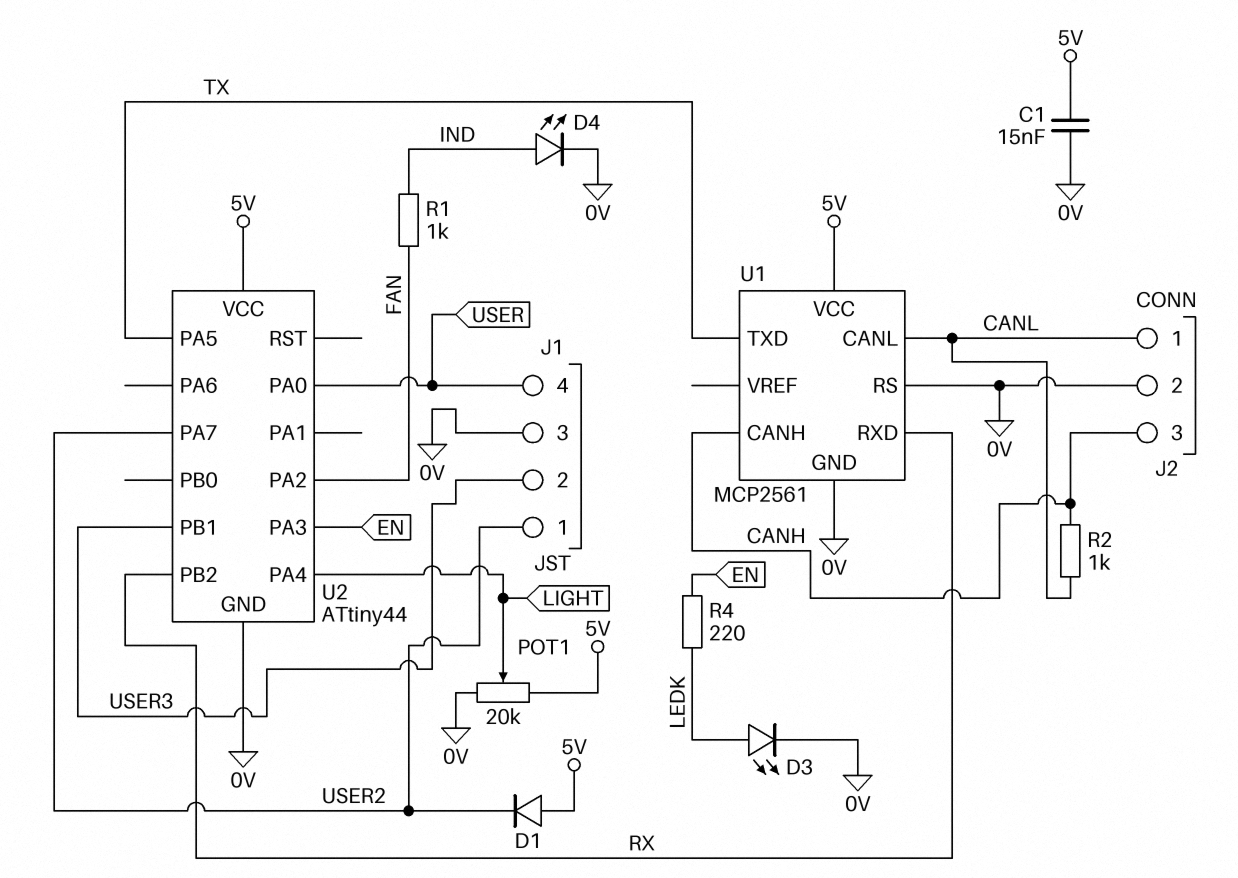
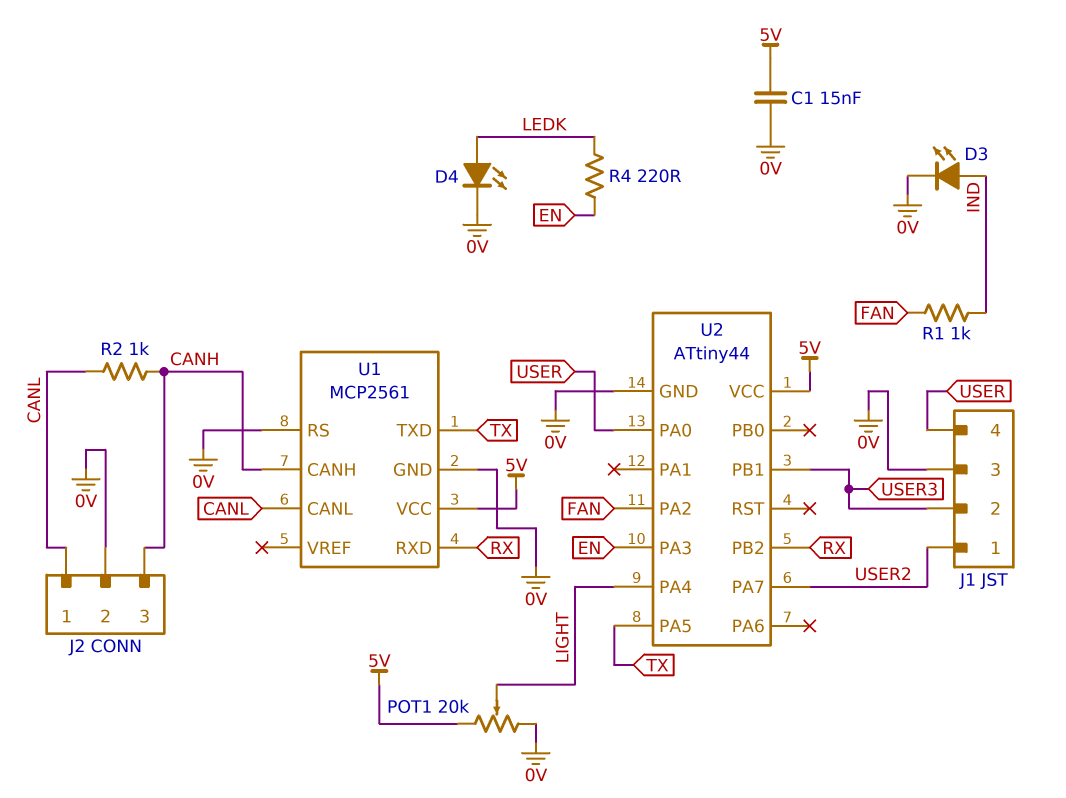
D1: diode (A 5V, K USER2) -> none
D3: LED (A LEDK, K 0V) -> LED (A IND, K 0V)
D4: LED (A IND, K 0V) -> LED (A LEDK, K 0V)

